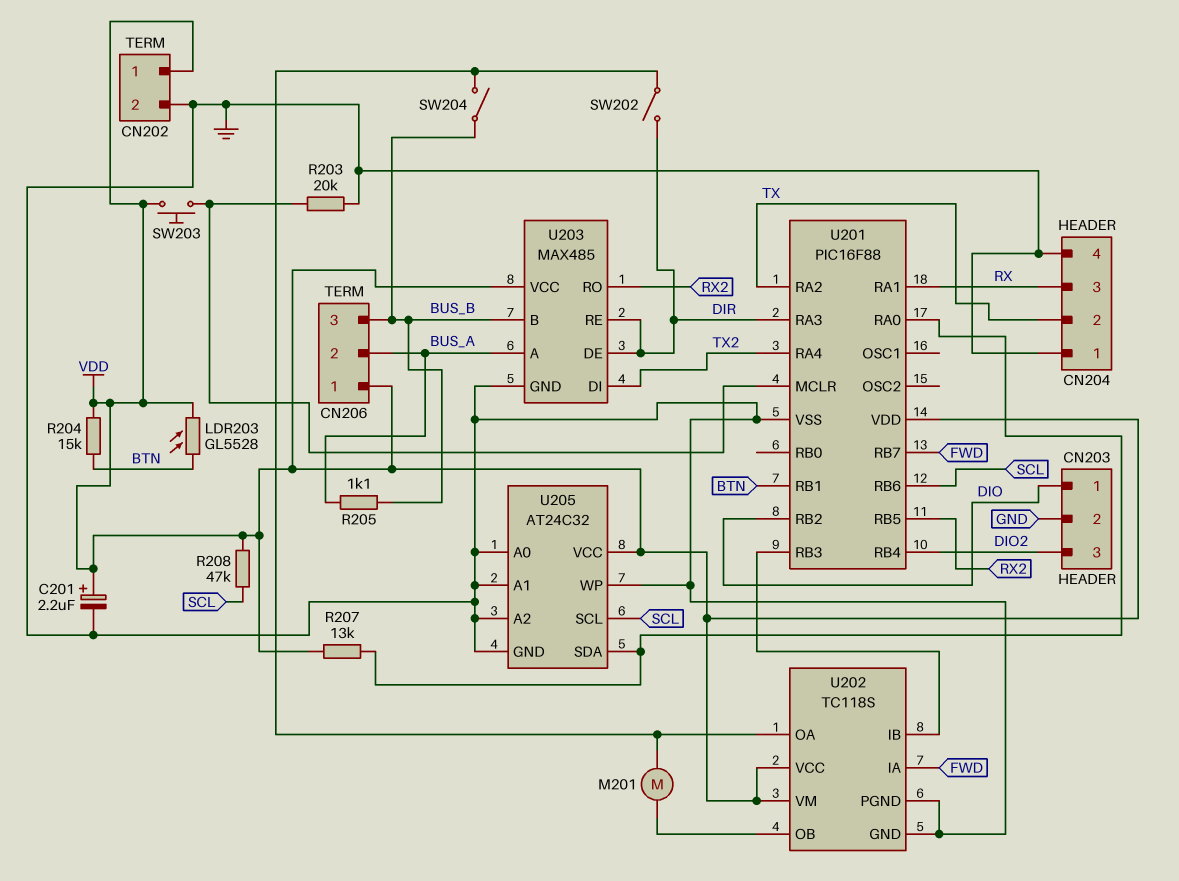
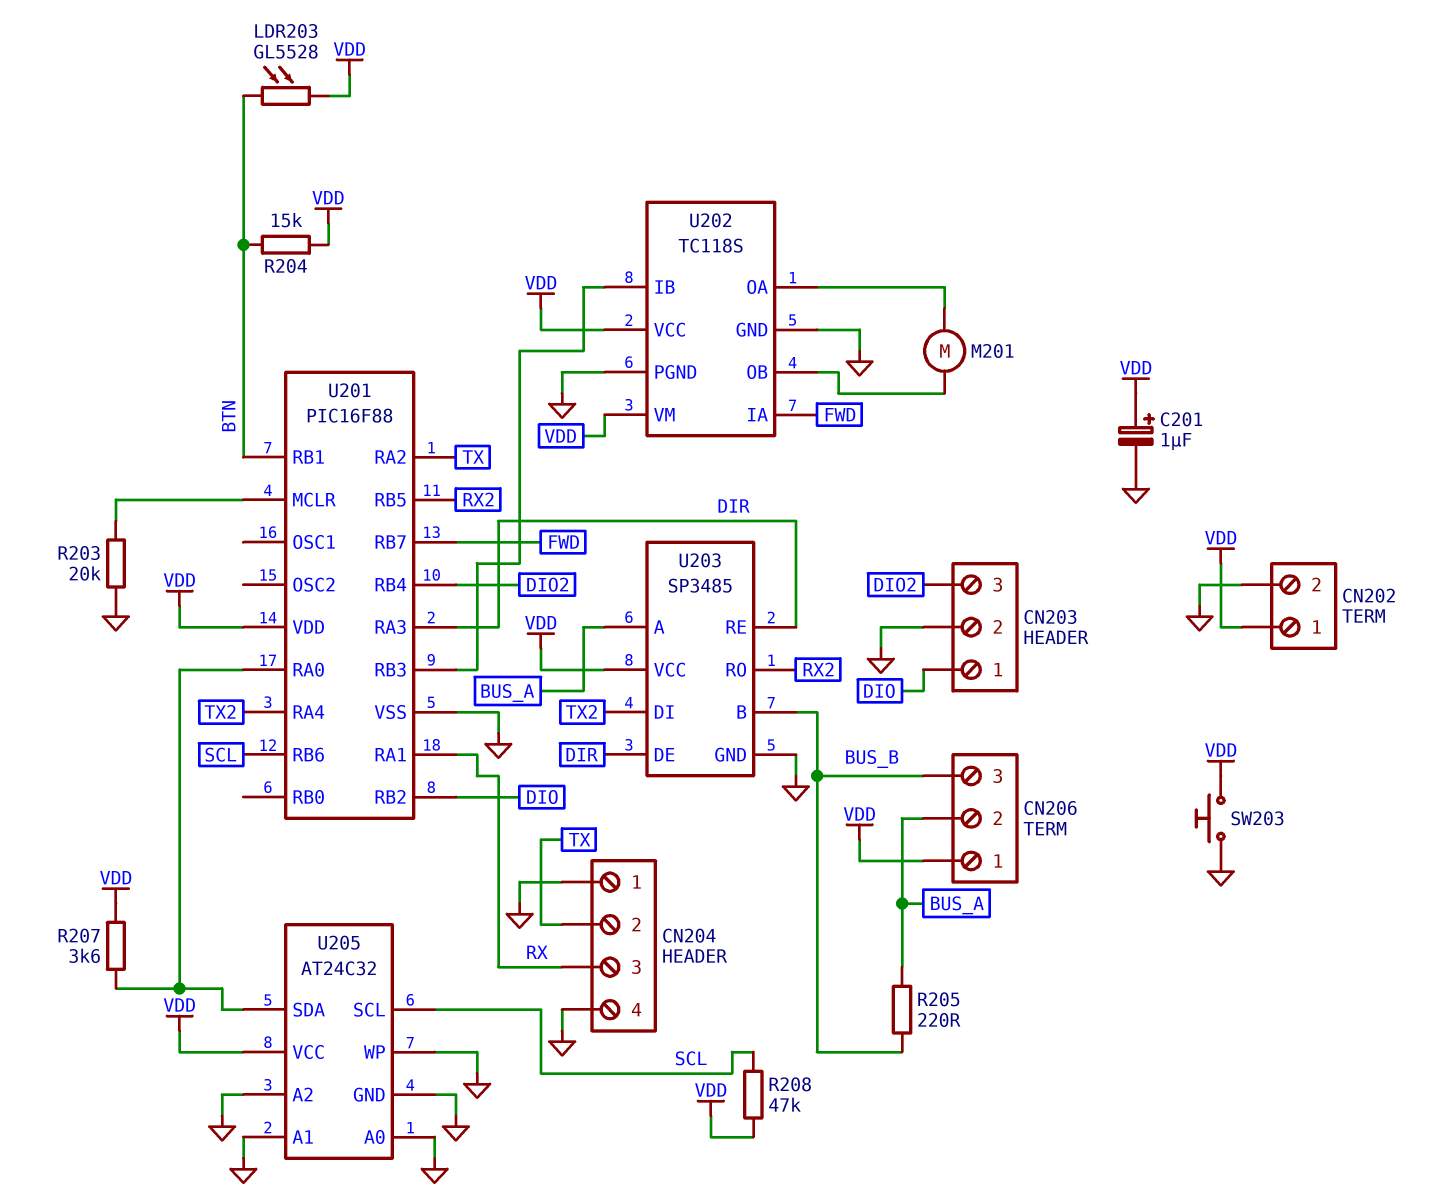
C201: 2.2uF (plus VDD, minus GND) -> 1uF (plus VDD, minus GND)
R205: 1.1k (BUS_A, BUS_B) -> 220 (BUS_A, BUS_B)
R207: 13k (U201/RA0, VDD) -> 3.6k (U201/RA0, VDD)
SW202: switch (DIR, U202/OA) -> none
SW203: button (U201/MCLR, VDD) -> button (GND, VDD)
SW204: switch (BUS_B, U202/OA) -> none
U203: MAX485 -> SP3485

